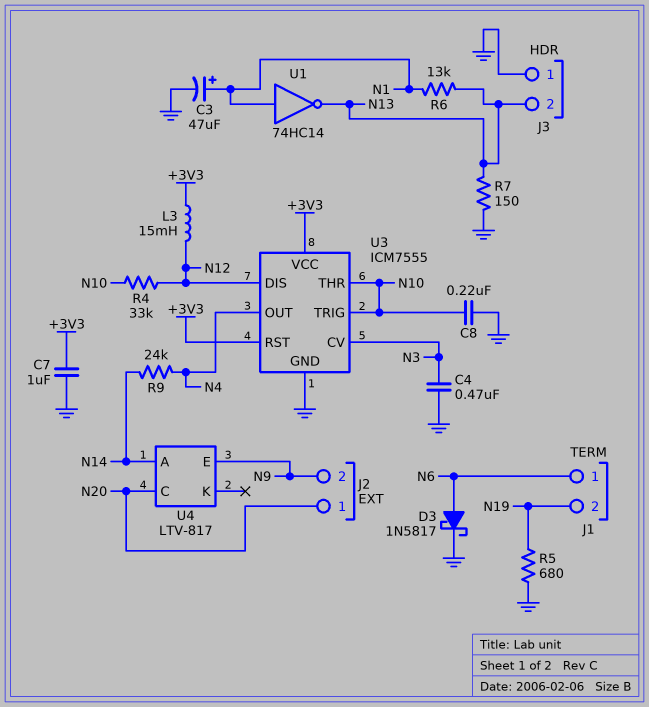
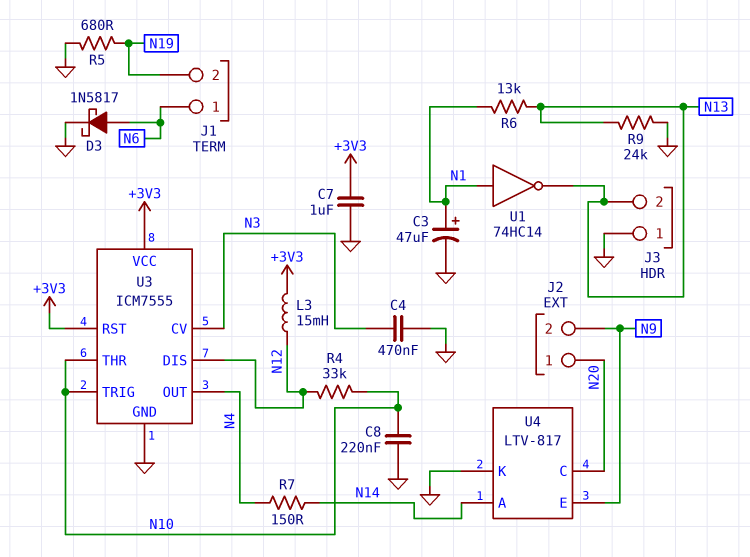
R7: 150 (GND, N13) -> 150 (N4, N14)
R9: 24k (N4, N14) -> 24k (GND, N13)
U4 pin K: none -> GND

